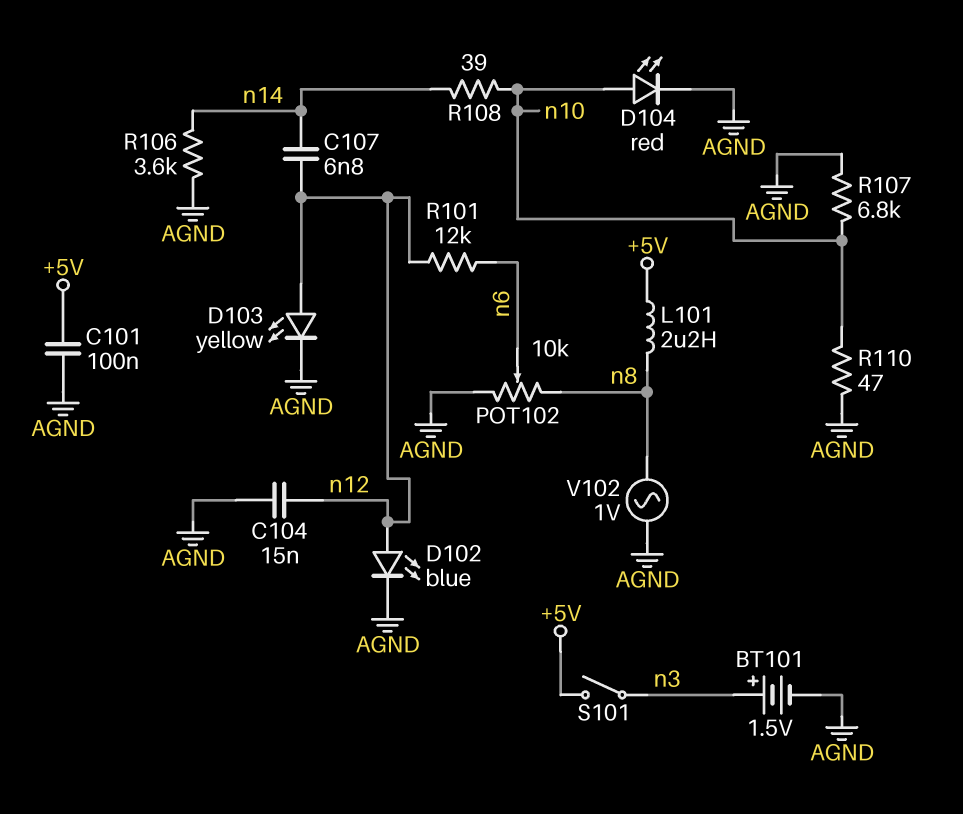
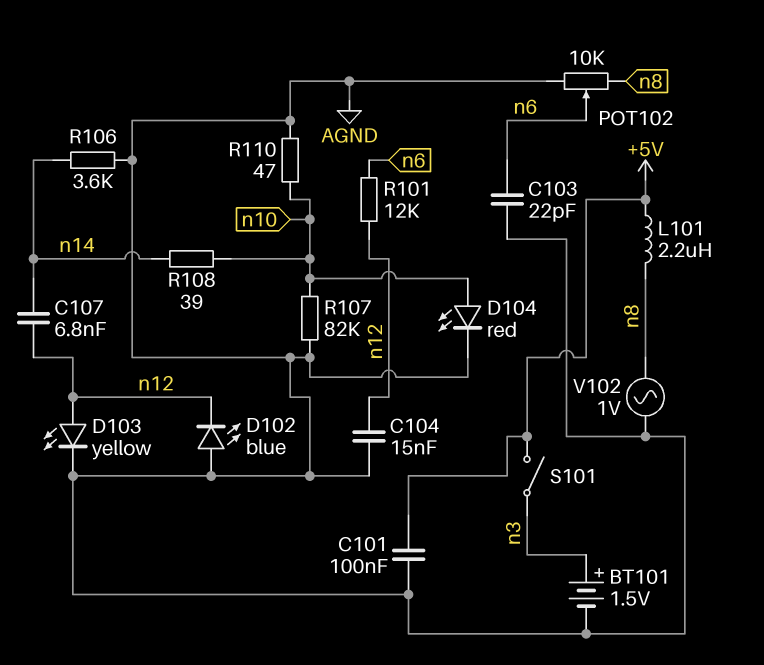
C103: none -> 22pF (AGND, n6)
D102: LED blue (A n12, K AGND) -> LED blue (A AGND, K n12)
R107: 6.8k (AGND, n10) -> 82k (AGND, n10)

